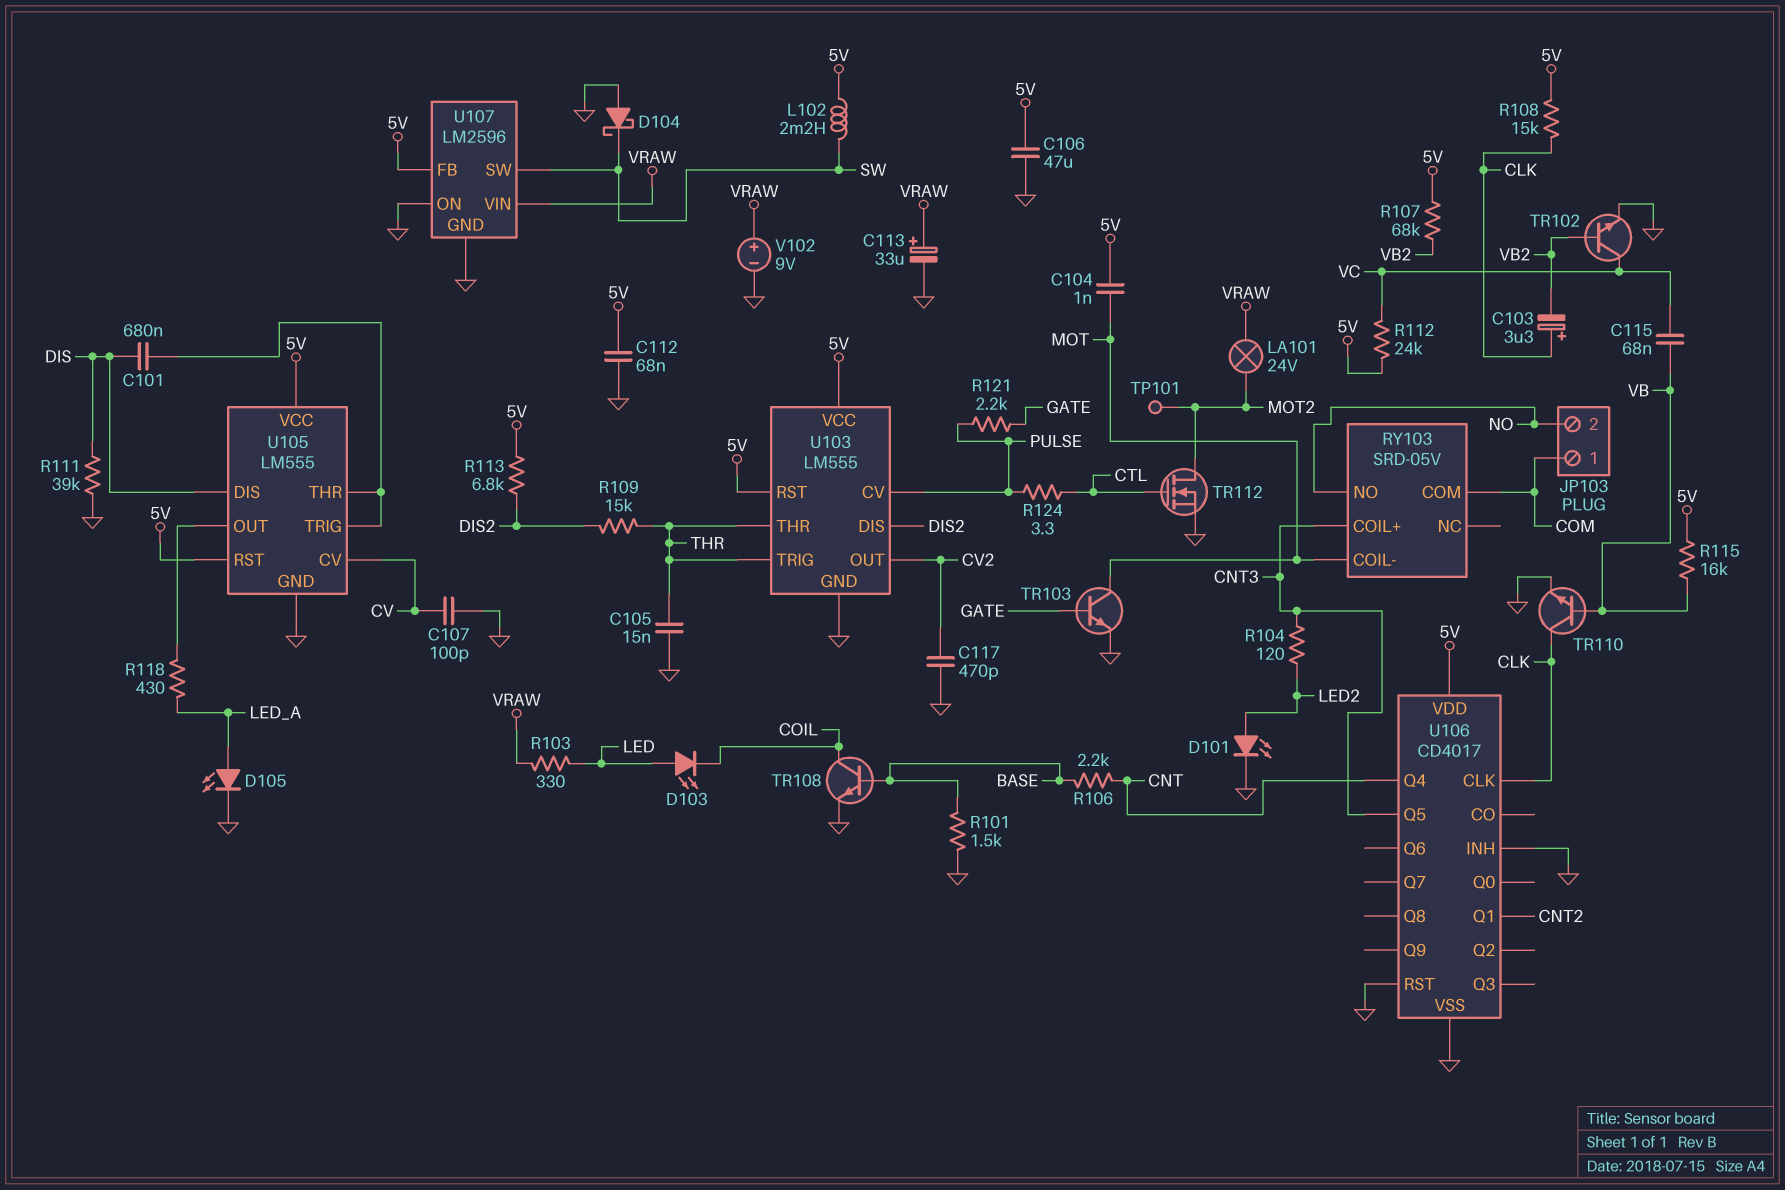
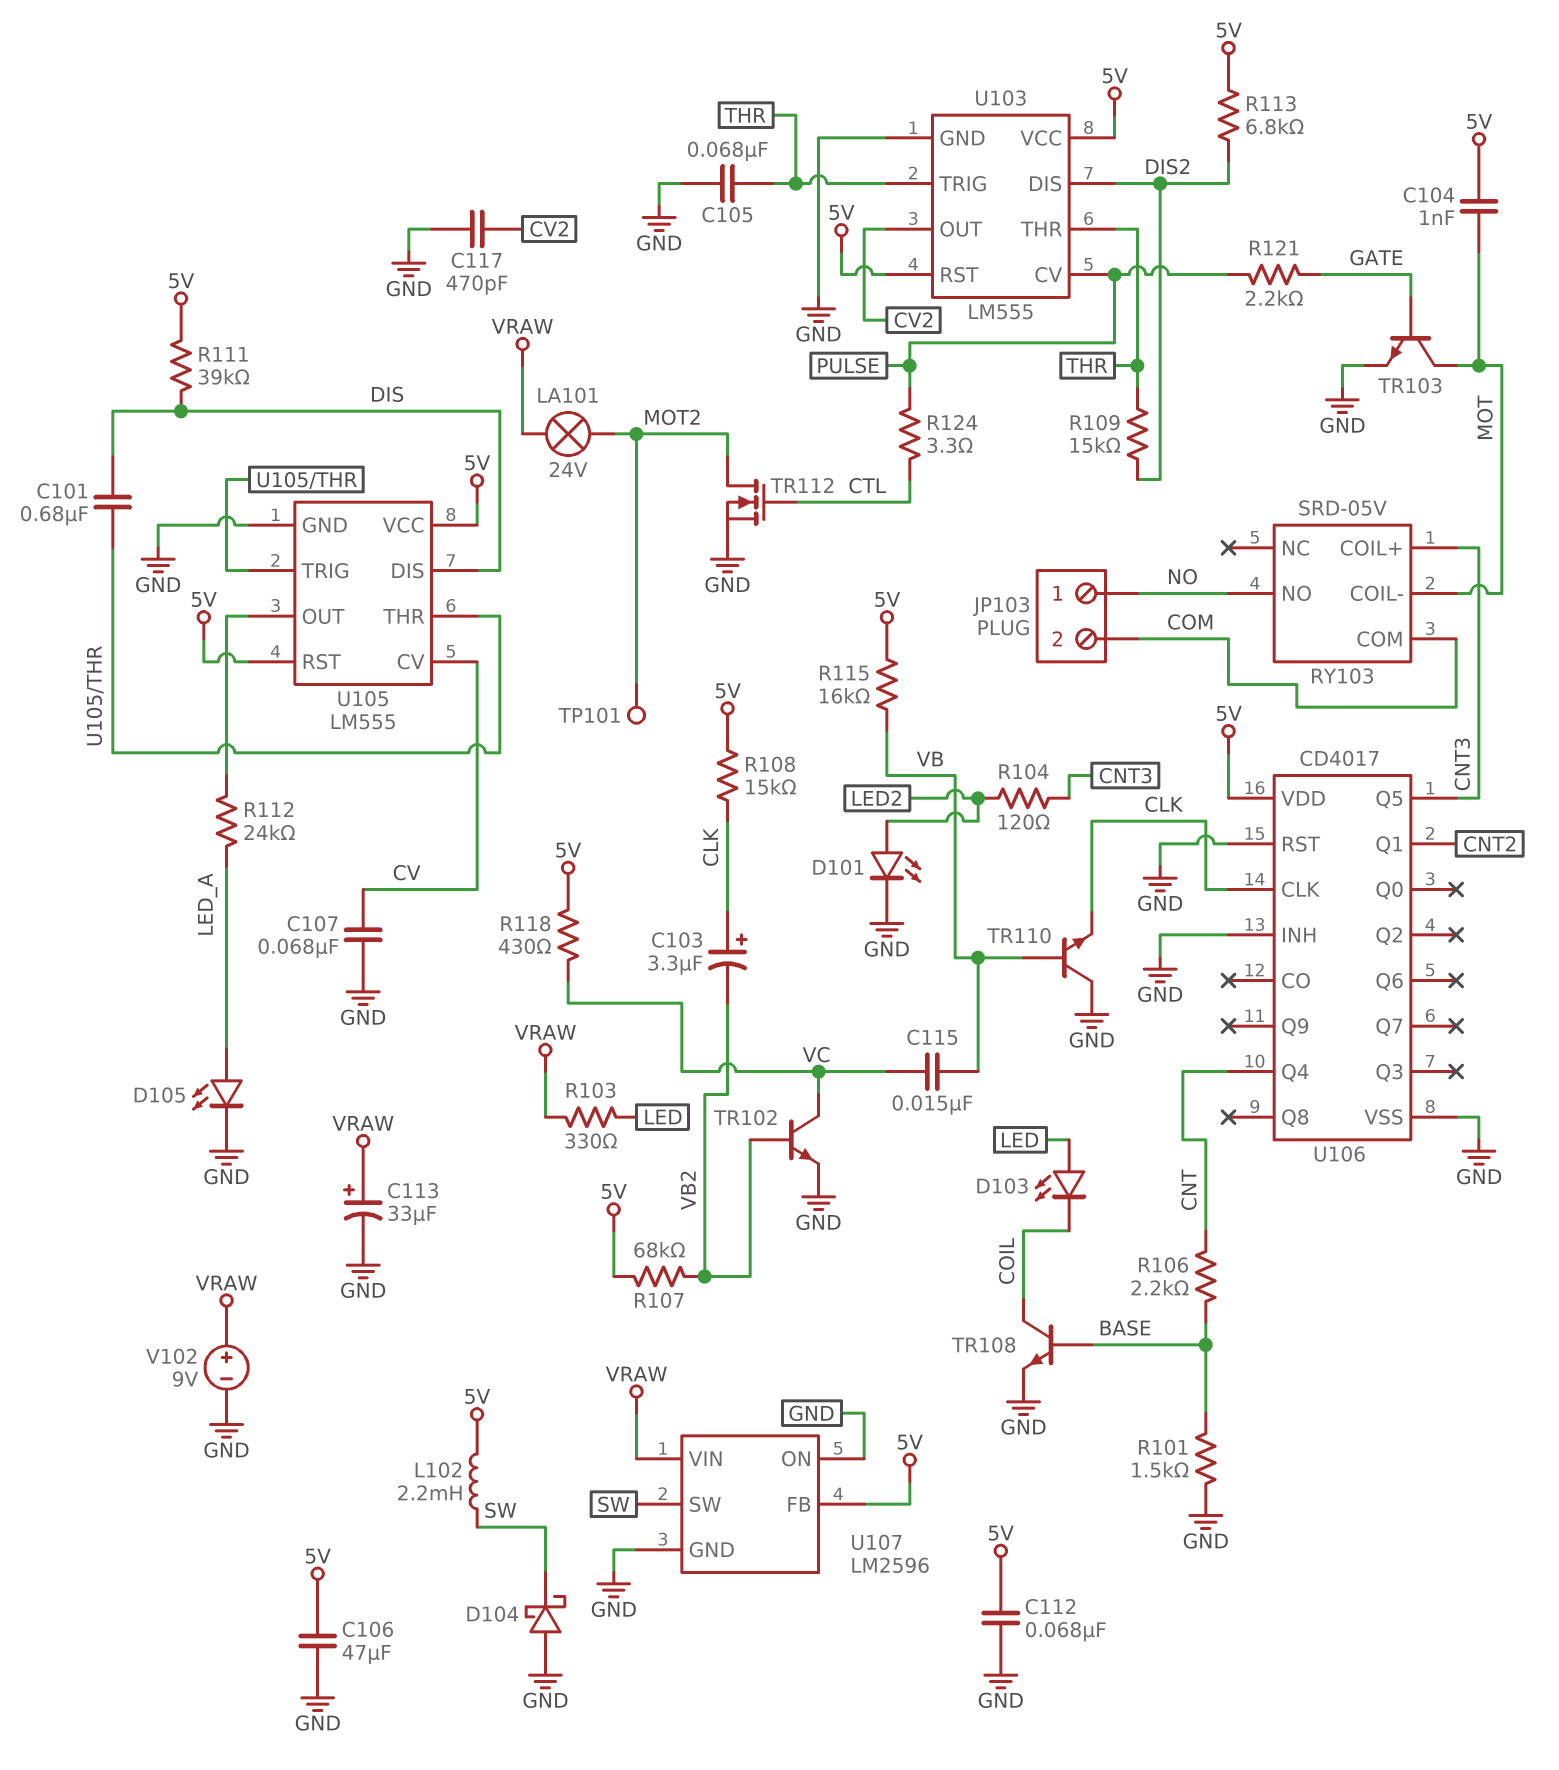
C105: 15nF (GND, THR) -> 68nF (GND, THR)
C107: 100pF (CV, GND) -> 68nF (CV, GND)
C115: 68nF (VB, VC) -> 15nF (VB, VC)
JP103 pin 1: COM -> NO
JP103 pin 2: NO -> COM
R111: 39k (DIS, GND) -> 39k (5V, DIS)
R112: 24k (5V, VC) -> 24k (LED_A, U105/OUT)
R118: 430 (LED_A, U105/OUT) -> 430 (5V, VC)
TR110: NPN (B VB, C CLK, E GND) -> NPN (B VB, C GND, E CLK)

